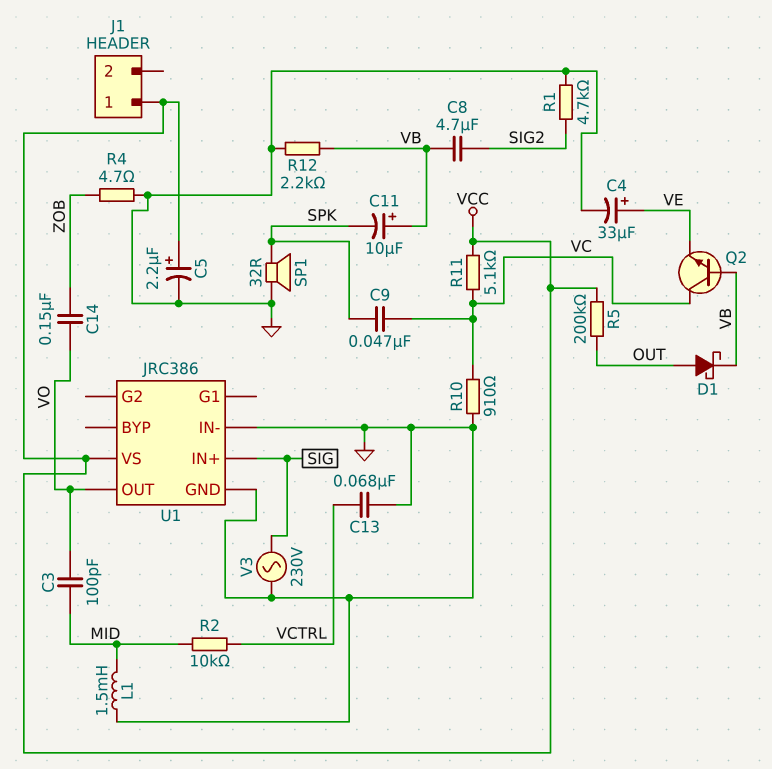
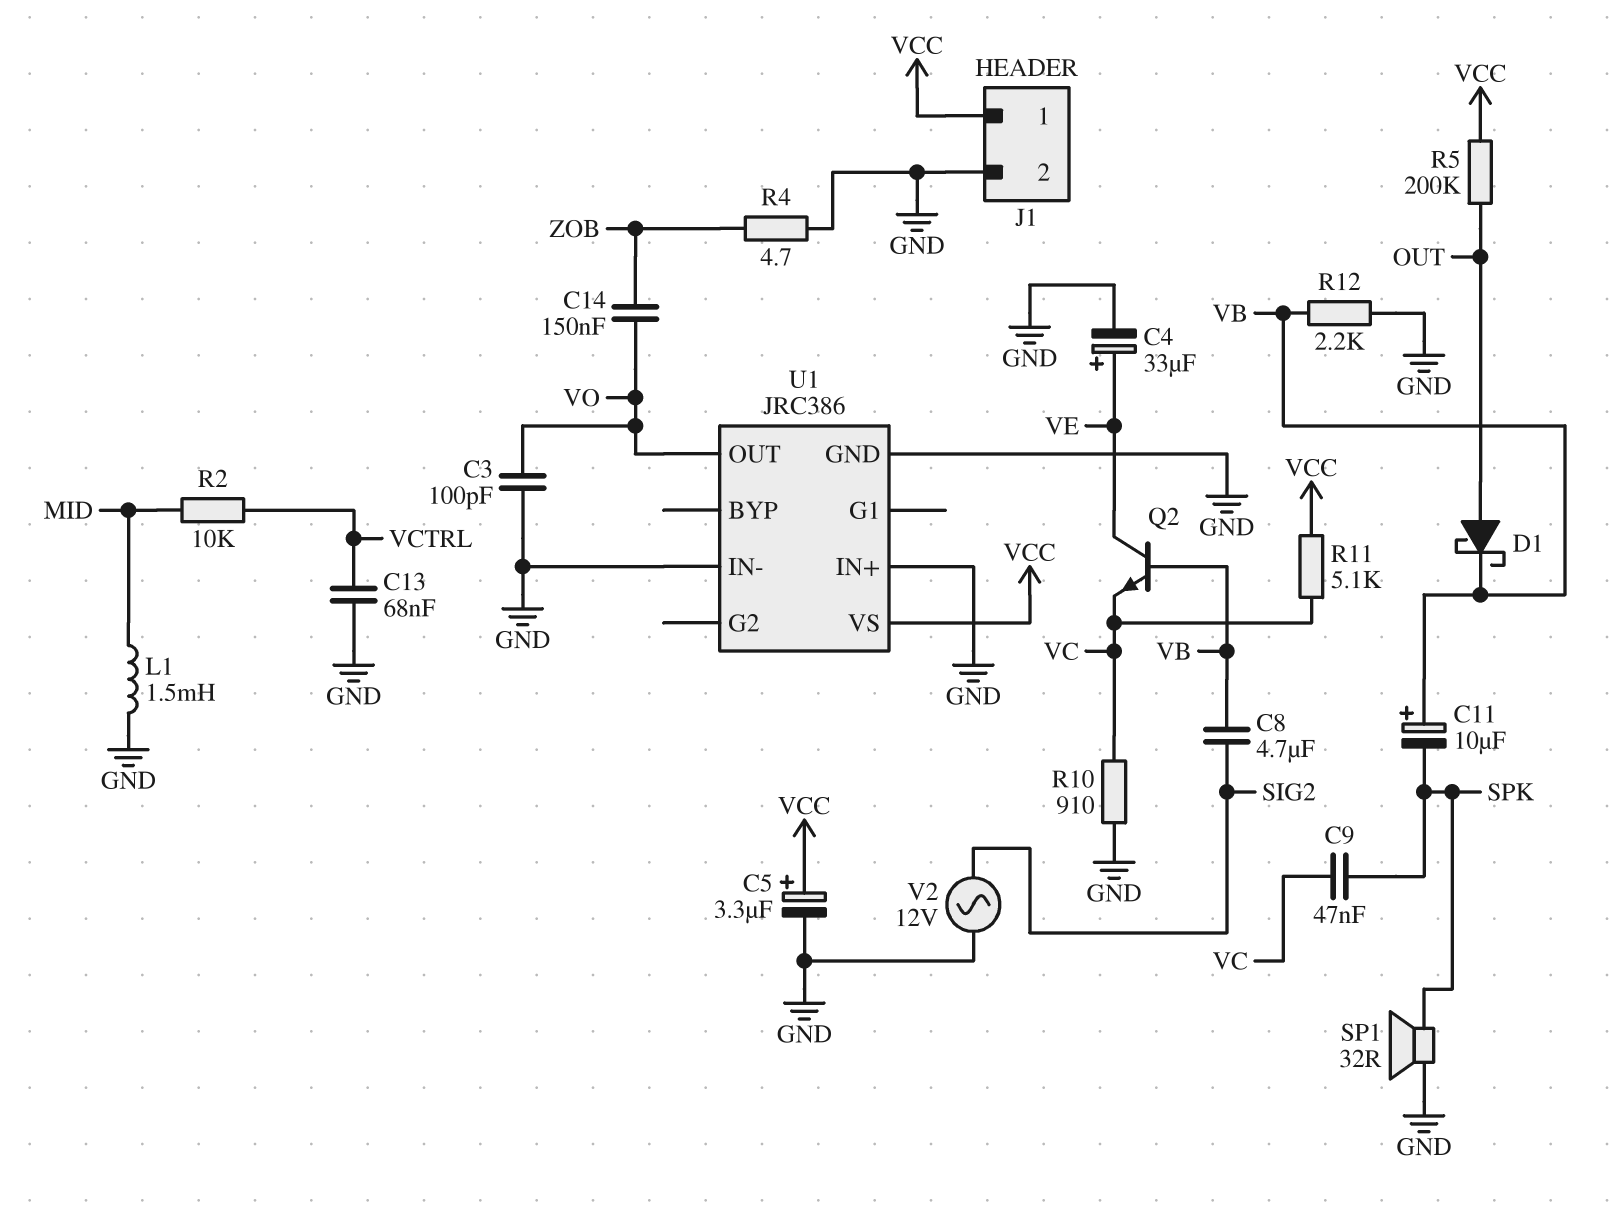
C3: 100pF (MID, VO) -> 100pF (GND, VO)
C5: 2.2uF (plus VCC, minus GND) -> 3.3uF (plus VCC, minus GND)
J1 pin 2: none -> GND
Q2: NPN (B VB, C VC, E VE) -> NPN (B VB, C VE, E VC)
R1: 4.7k (GND, SIG2) -> none
U1 pin IN+: SIG -> GND
V2: none -> AC 12V (GND, SIG2)
V3: AC 230V (GND, SIG) -> none

